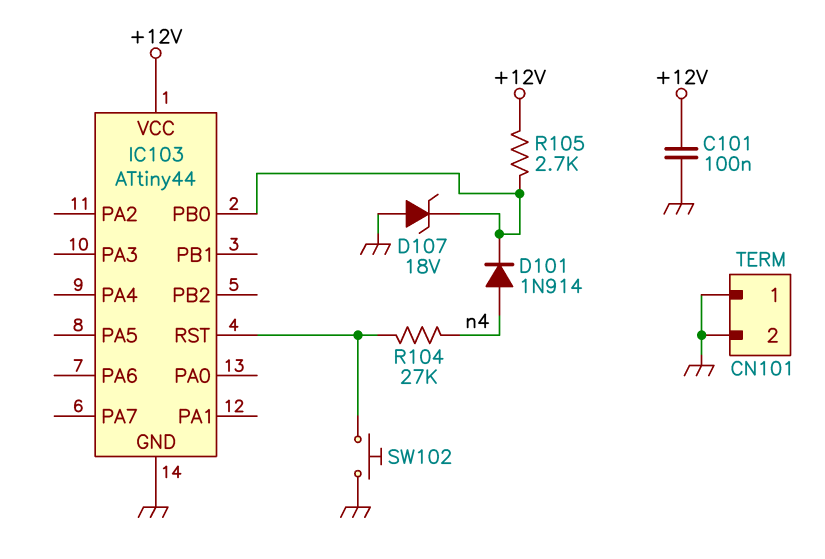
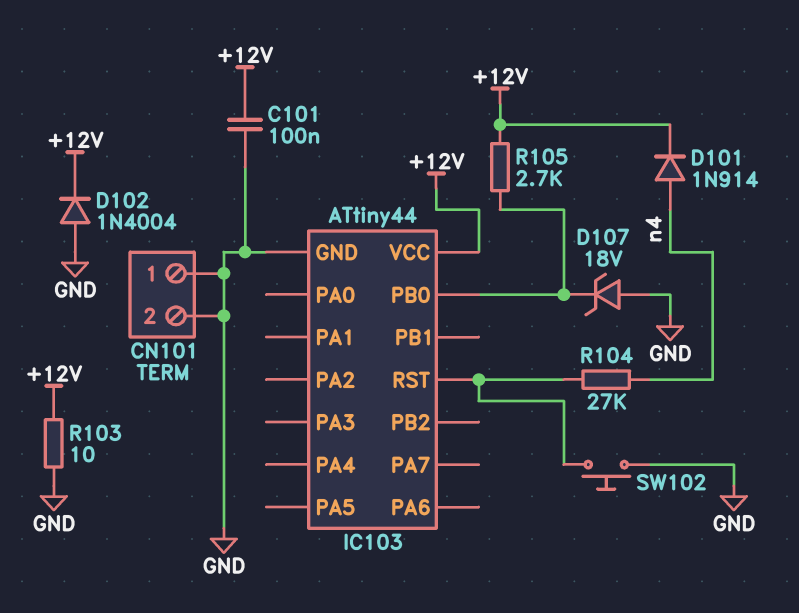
D101: diode 1N914 (A n4, K IC103/PB0) -> diode 1N914 (A n4, K +12V)
D102: none -> diode 1N4004 (A GND, K +12V)
R103: none -> 10 (+12V, GND)

